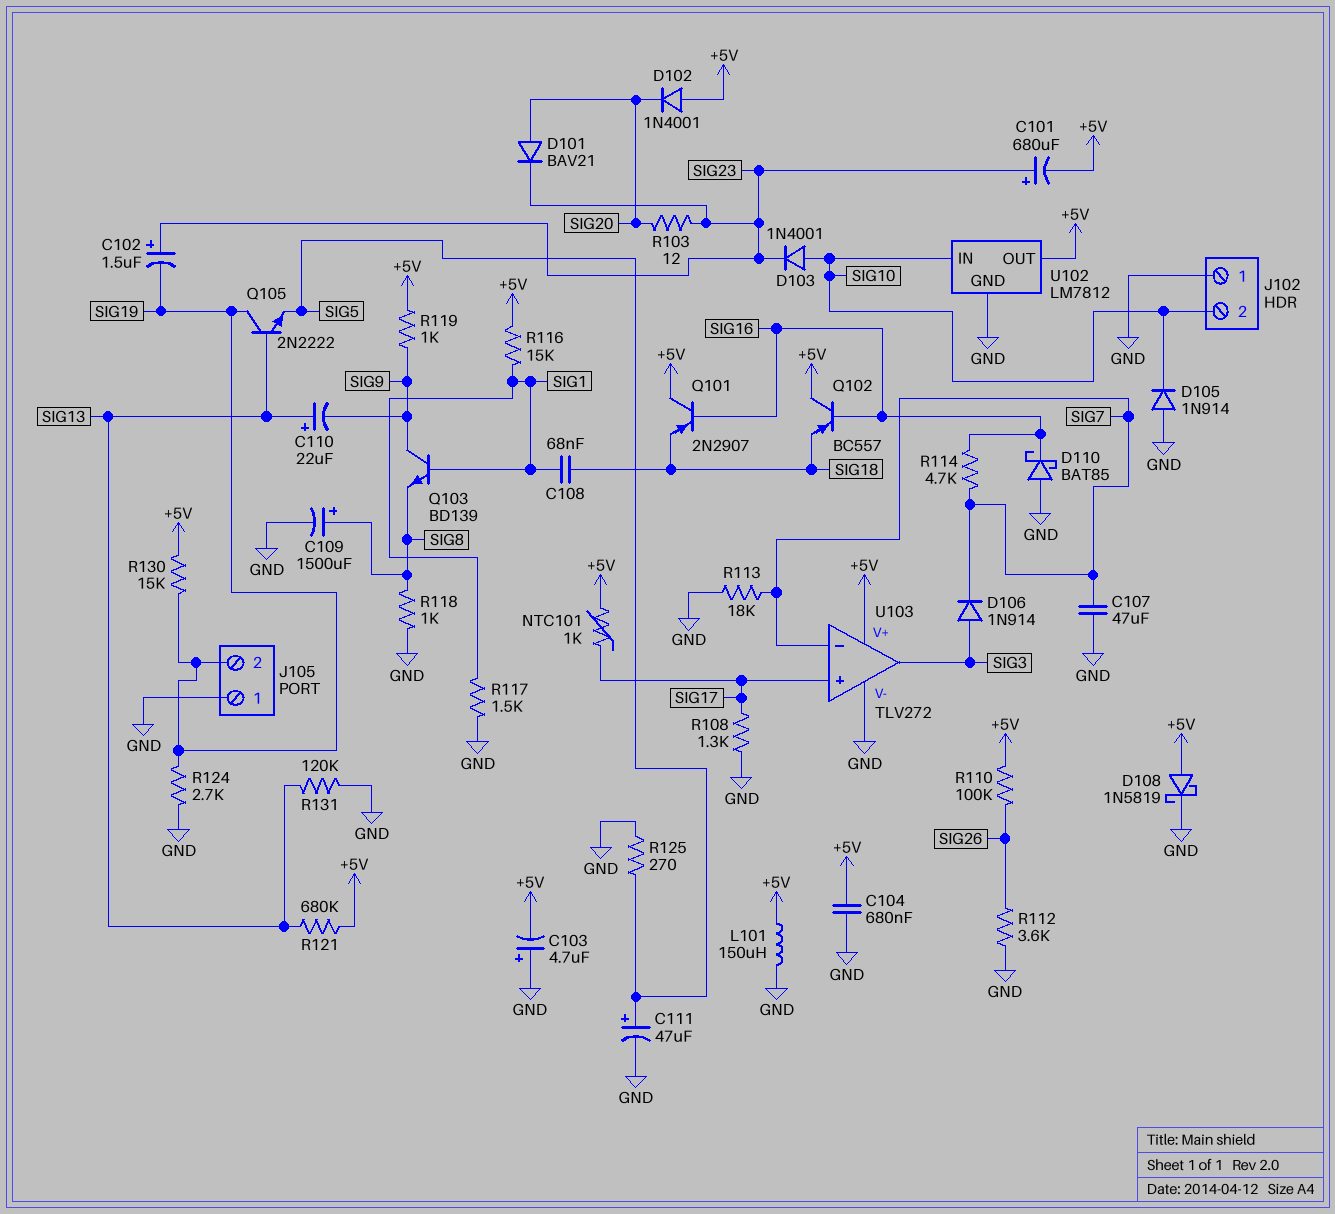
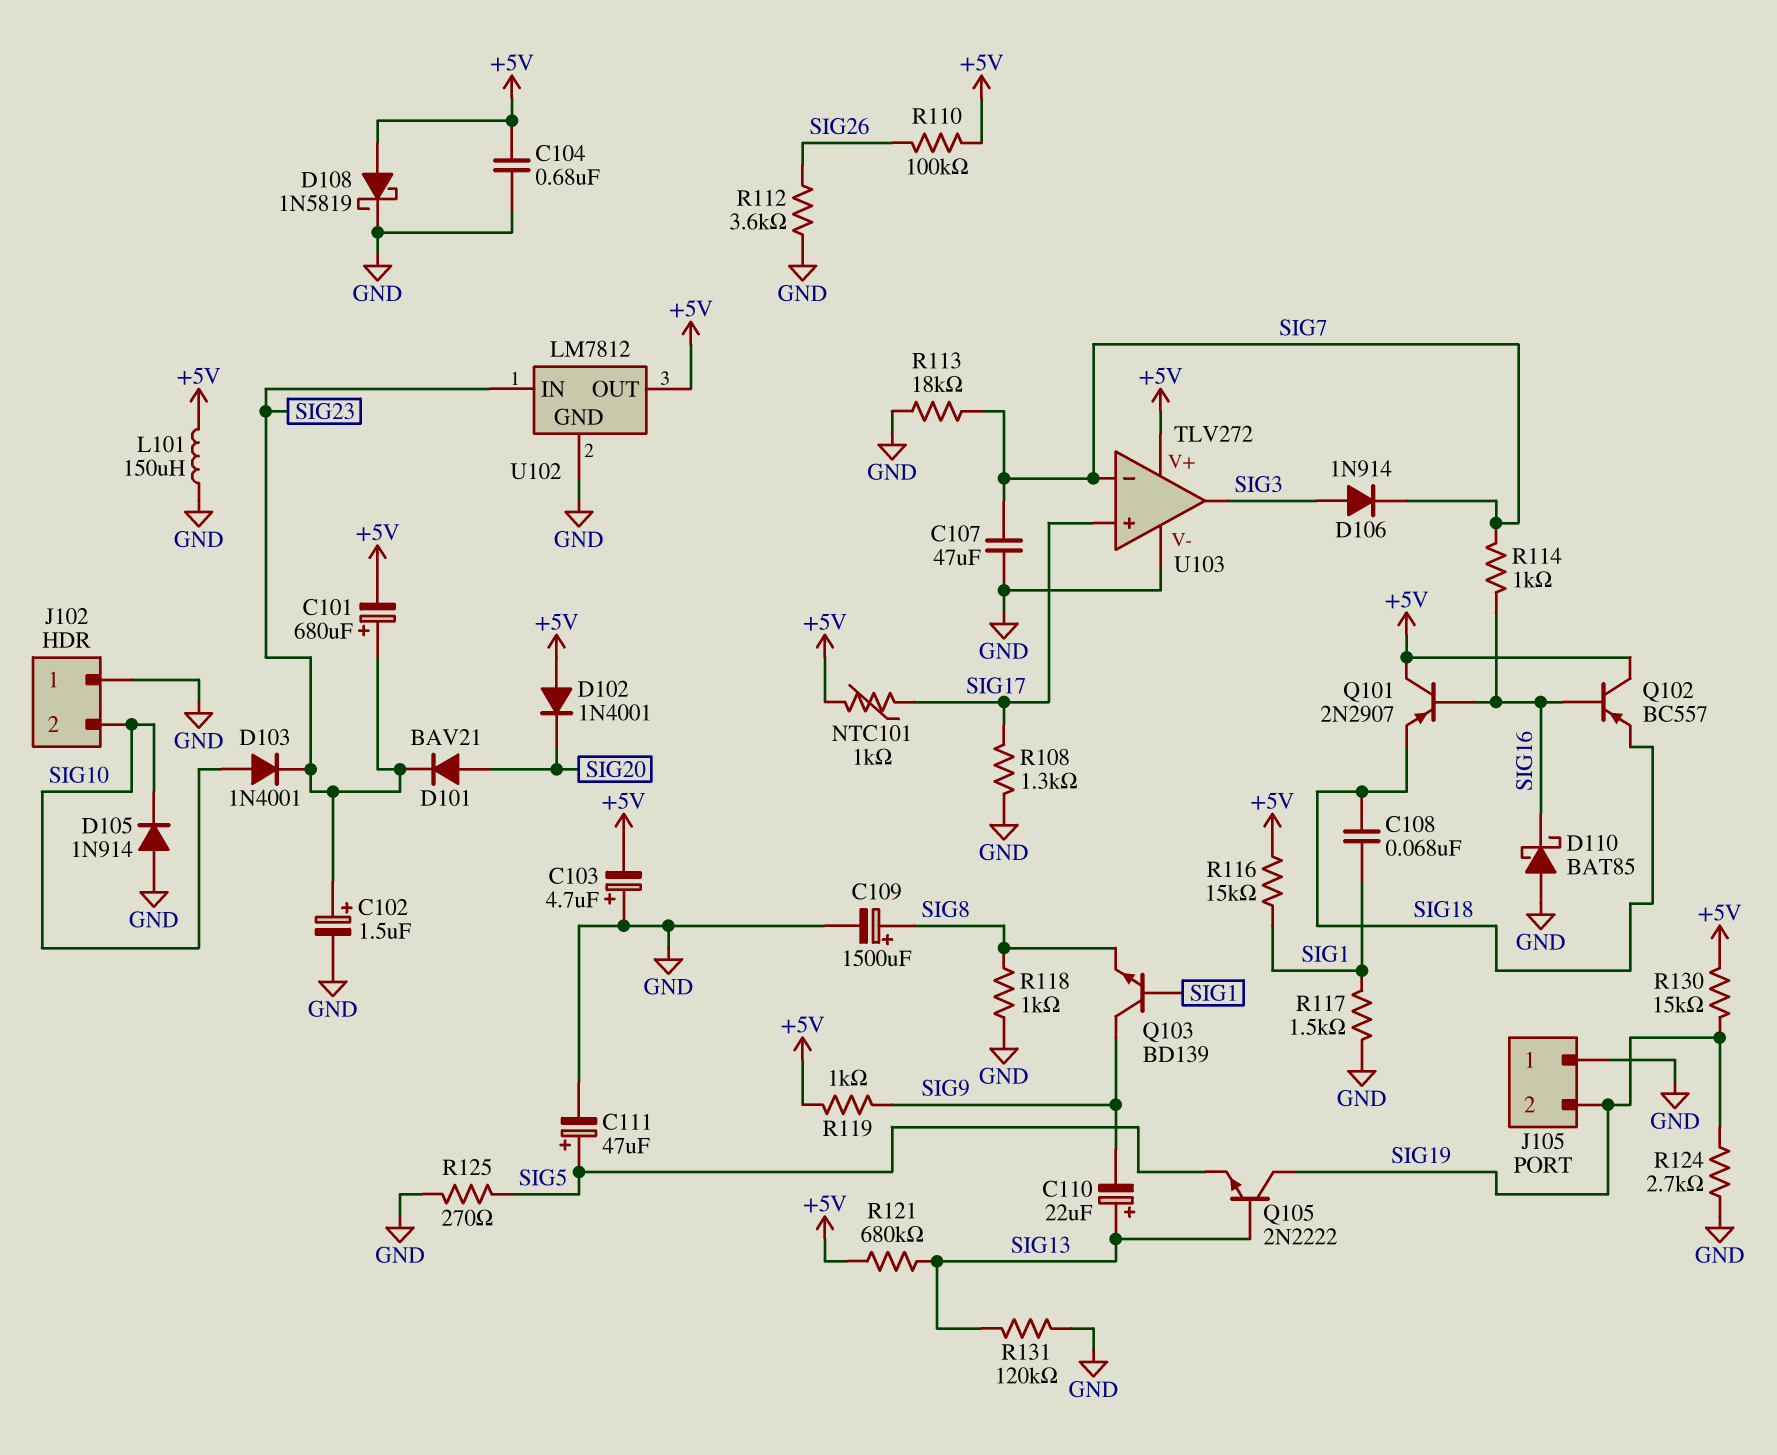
C102: 1.5uF (plus SIG23, minus SIG19) -> 1.5uF (plus SIG23, minus GND)
R103: 12 (SIG20, SIG23) -> none
R114: 4.7k (SIG7, SIG16) -> 1k (SIG7, SIG16)
U102 pin IN: SIG10 -> SIG23

